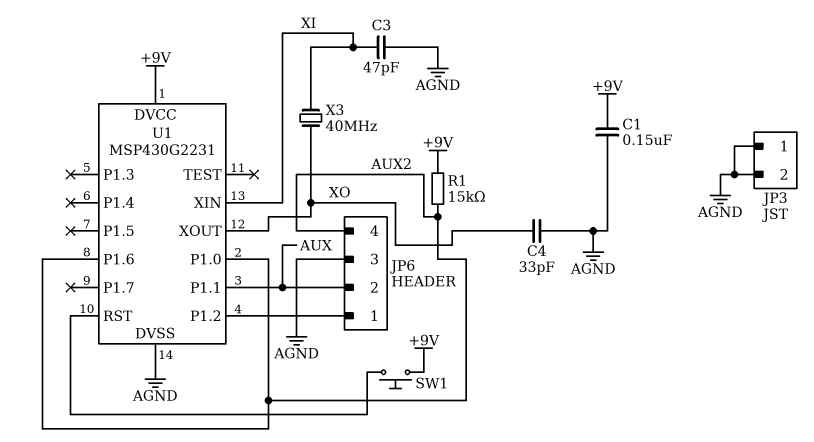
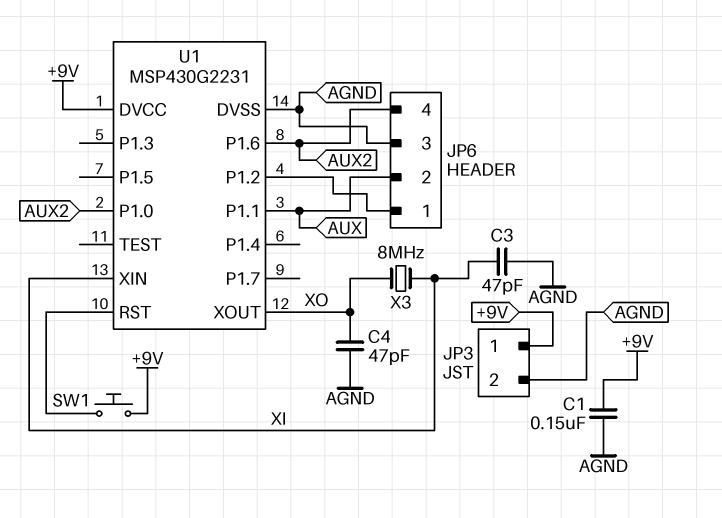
C4: 33pF (AGND, XO) -> 47pF (AGND, XO)
JP3 pin 1: AGND -> +9V
R1: 15k (+9V, AUX2) -> none
X3: 40MHz (XI, XO) -> 8MHz (XI, XO)

